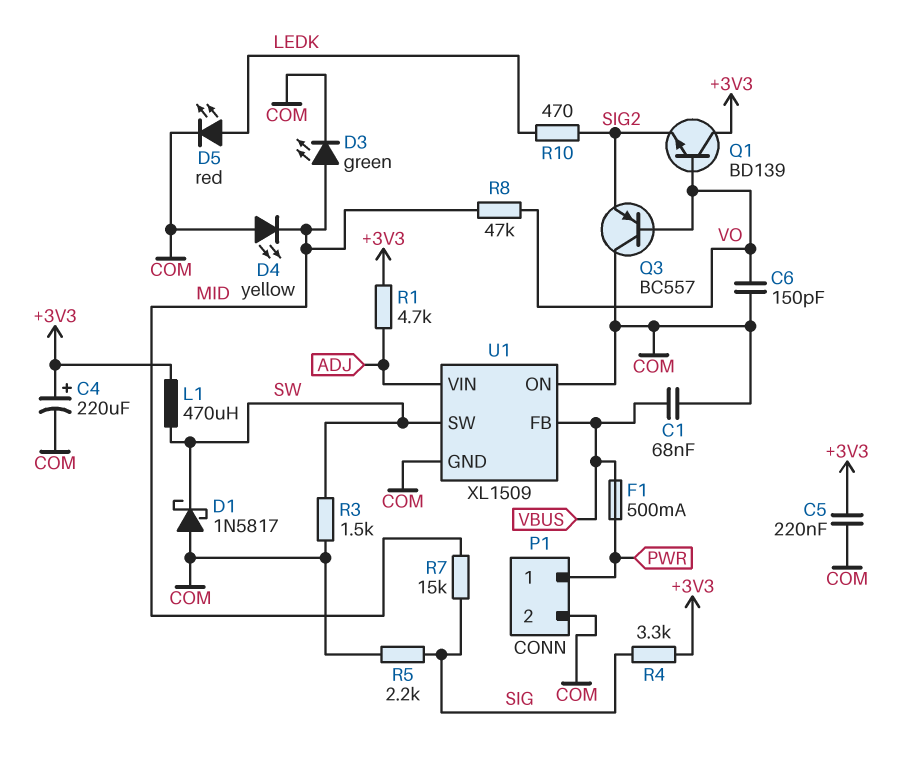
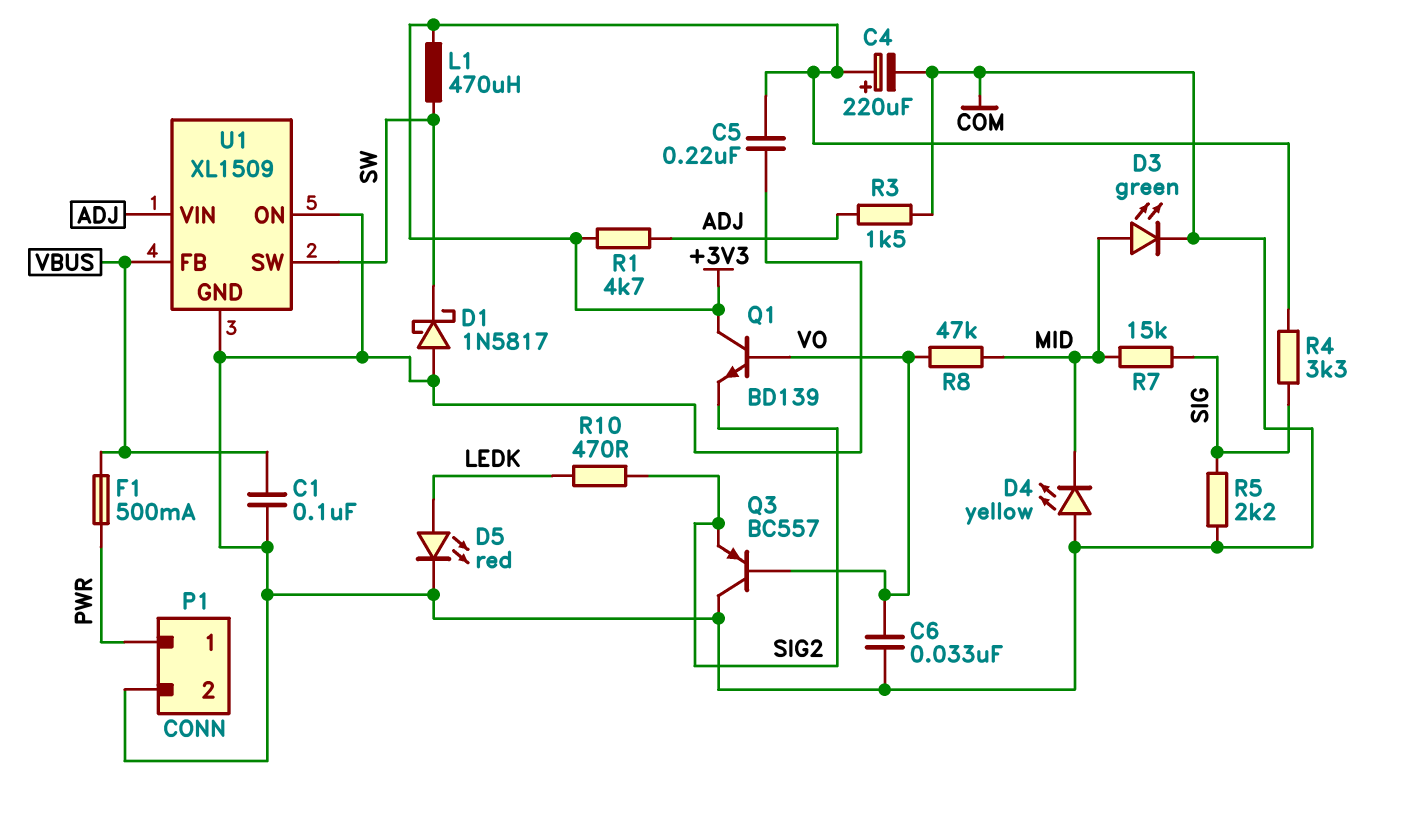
C1: 68nF (COM, VBUS) -> 100nF (COM, VBUS)
C6: 150pF (COM, VO) -> 33nF (COM, VO)
R3: 1.5k (COM, SW) -> 1.5k (ADJ, COM)

